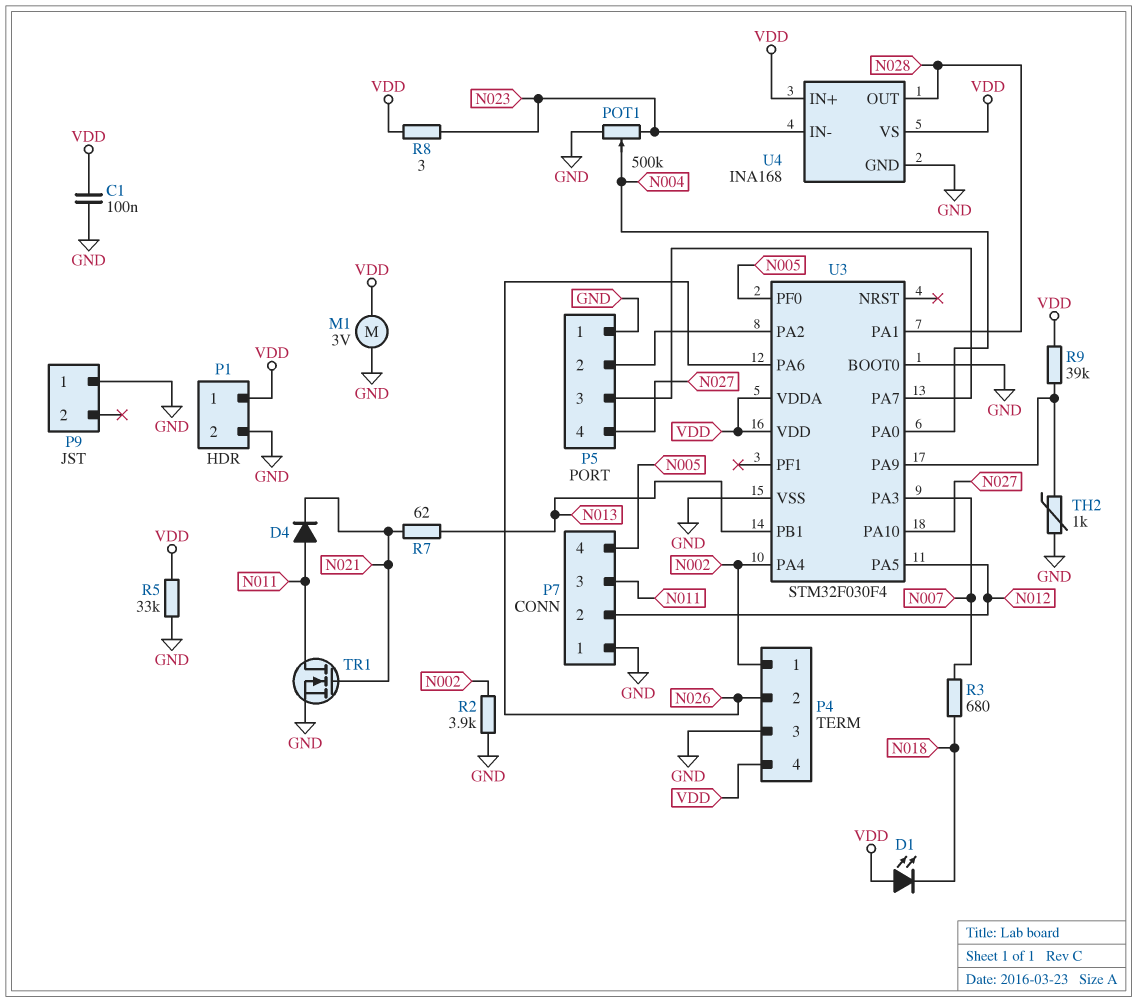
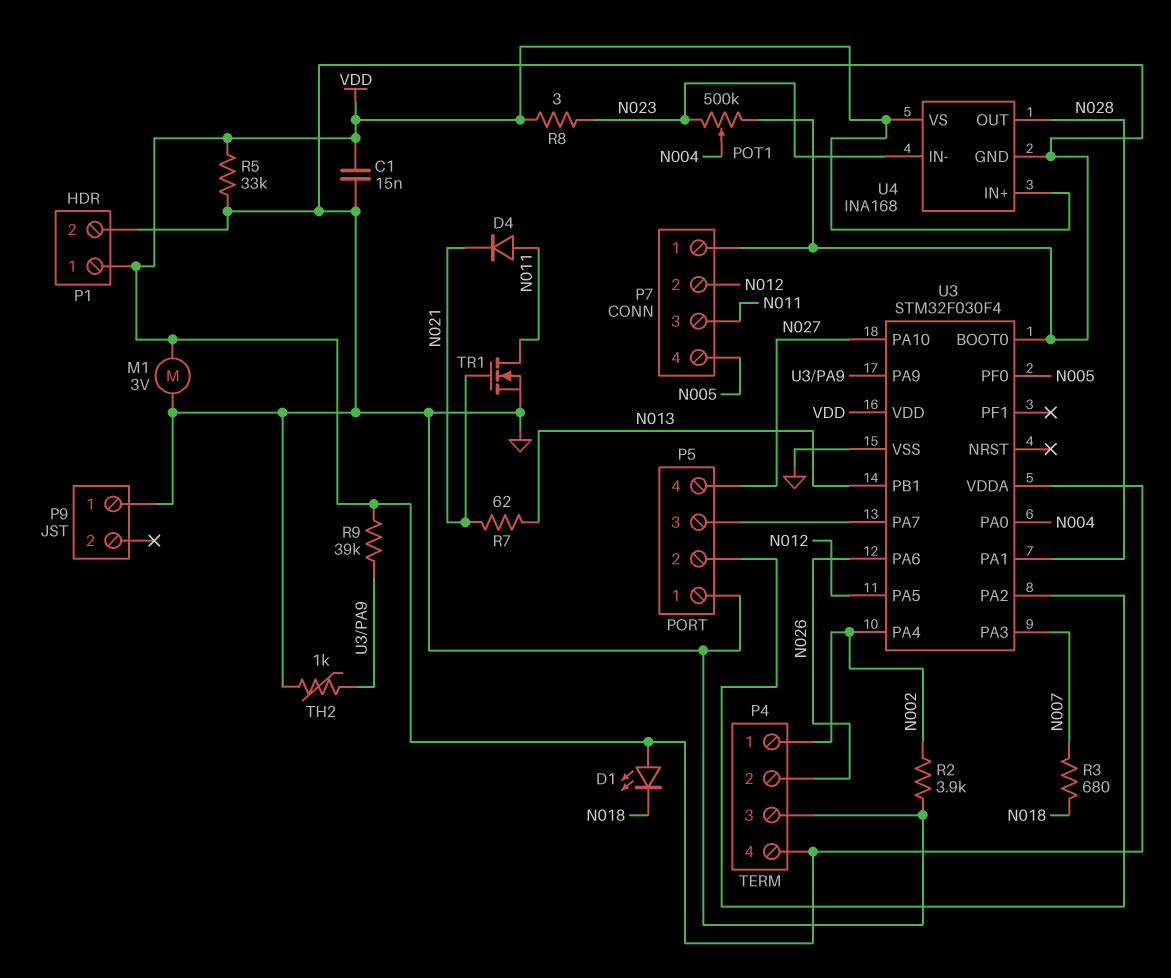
C1: 100nF (GND, VDD) -> 15nF (GND, VDD)

